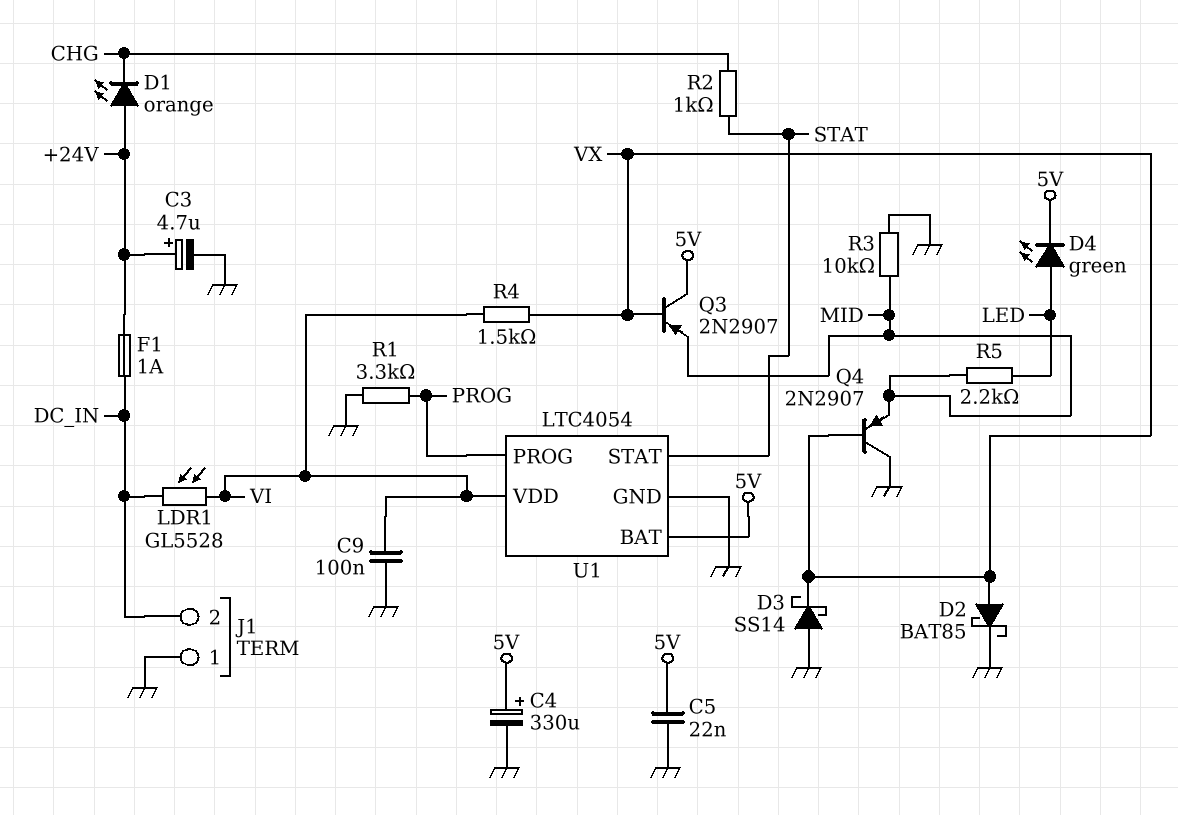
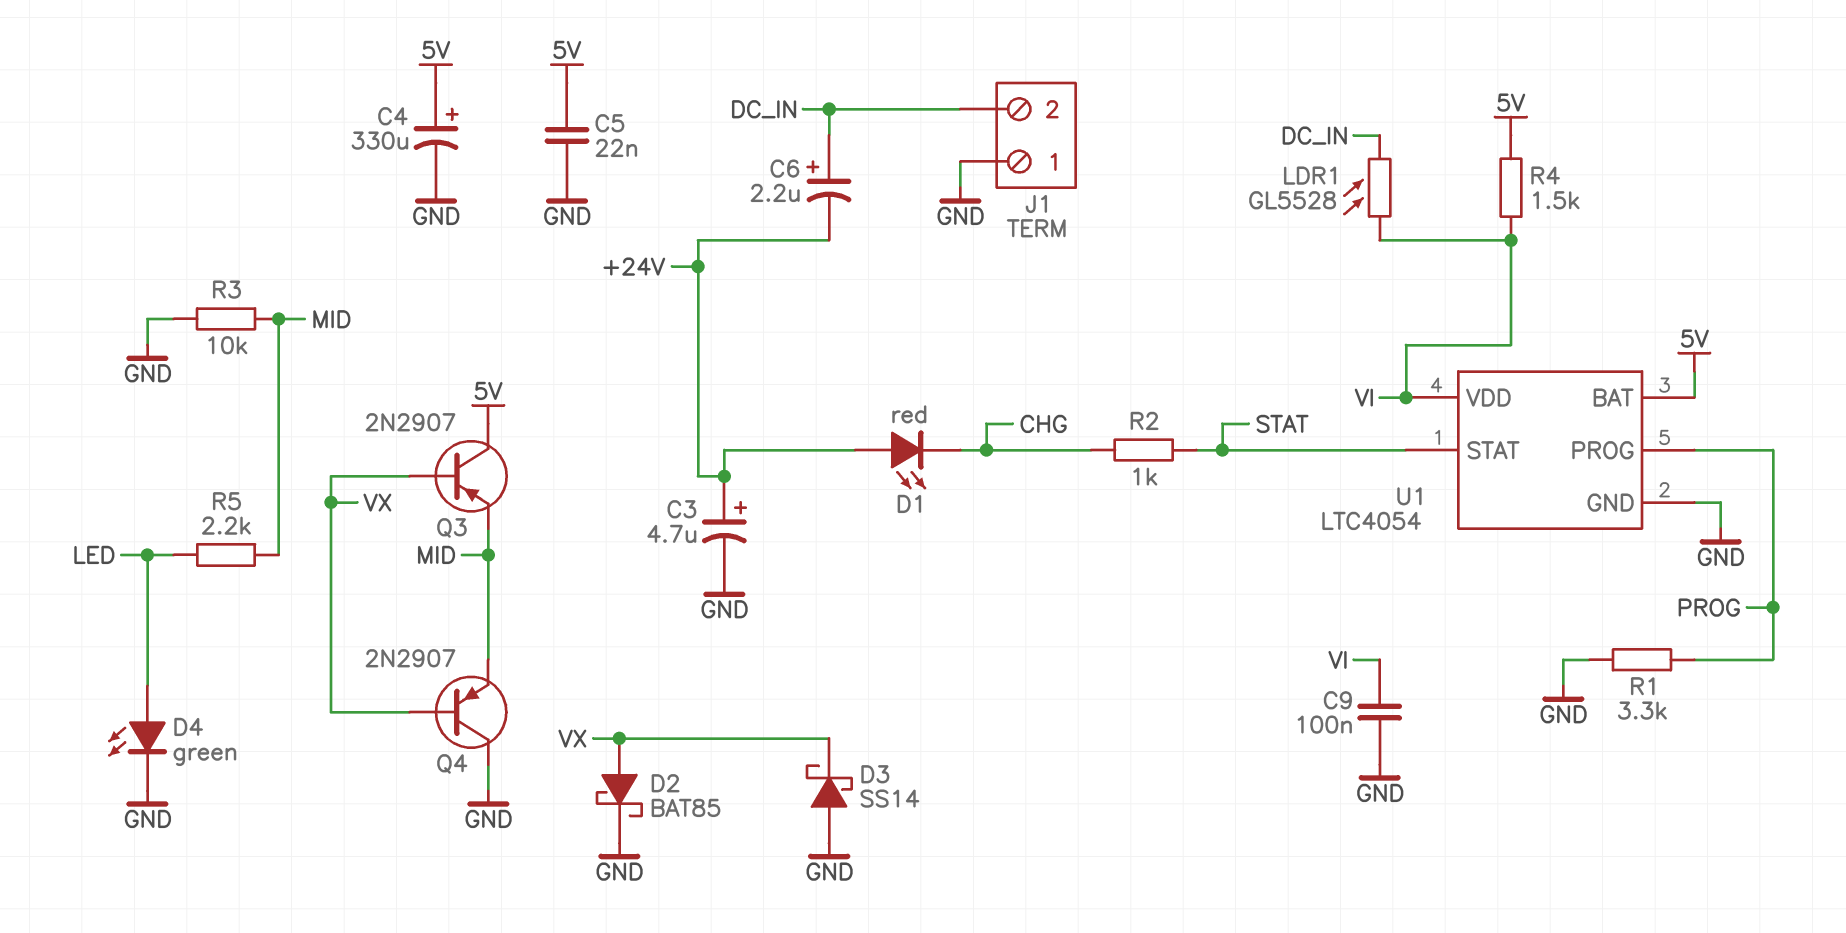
C6: none -> 2.2uF (plus DC_IN, minus +24V)
D1: LED orange (A +24V, K CHG) -> LED red (A +24V, K CHG)
D4: LED green (A LED, K 5V) -> LED green (A LED, K GND)
F1: 1A (+24V, DC_IN) -> none
R4: 1.5k (VI, VX) -> 1.5k (5V, VI)

